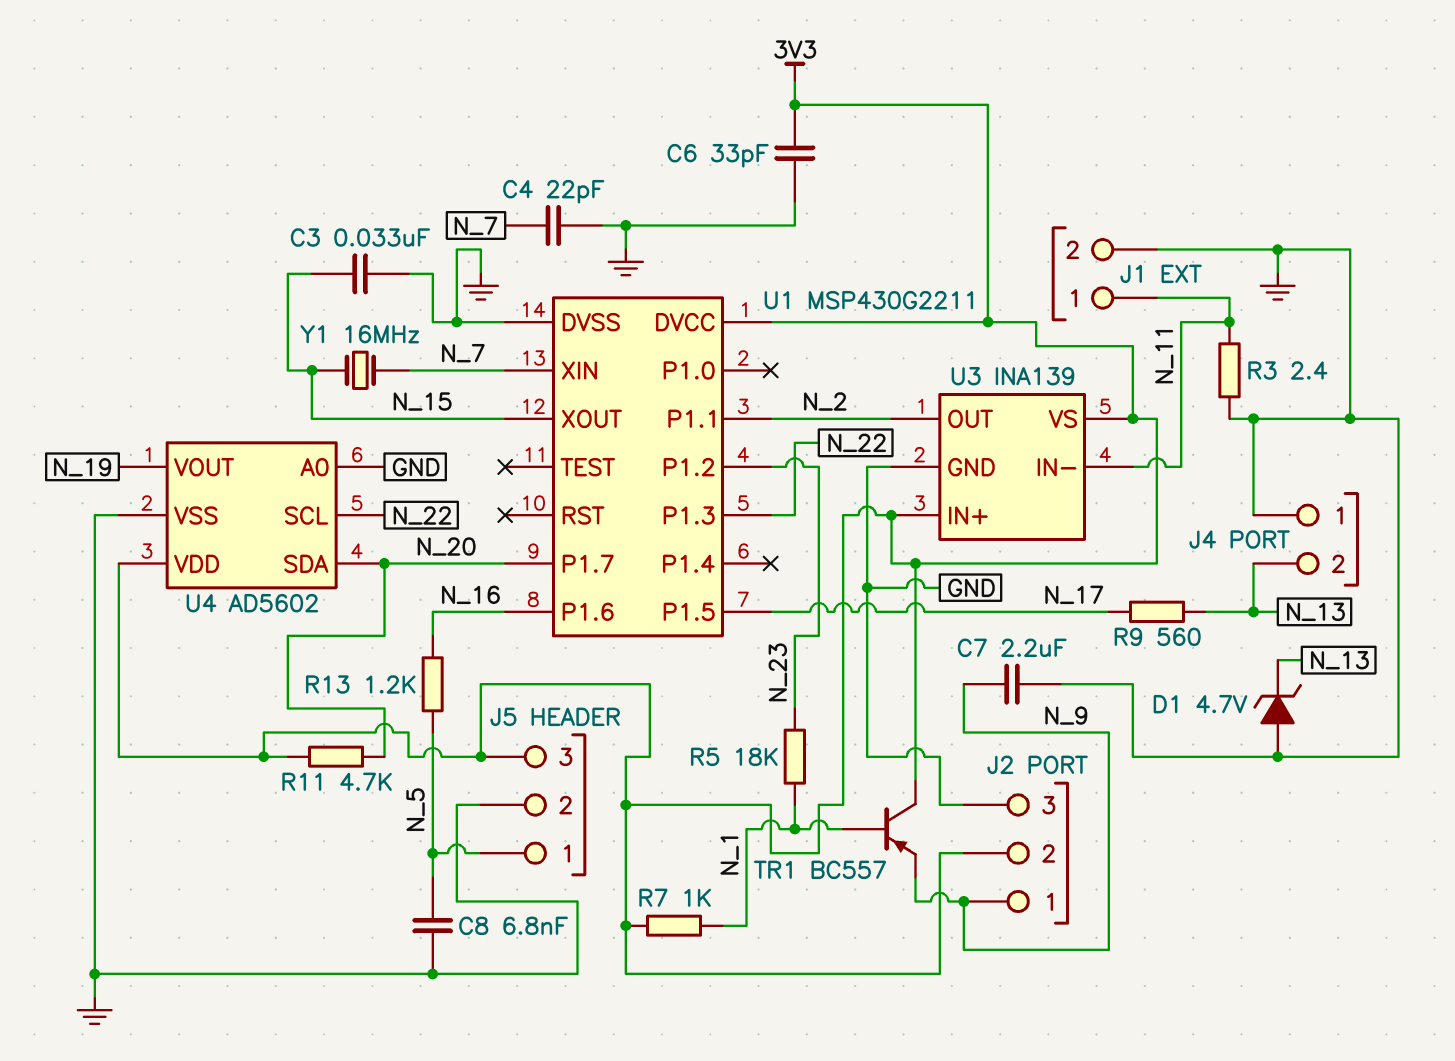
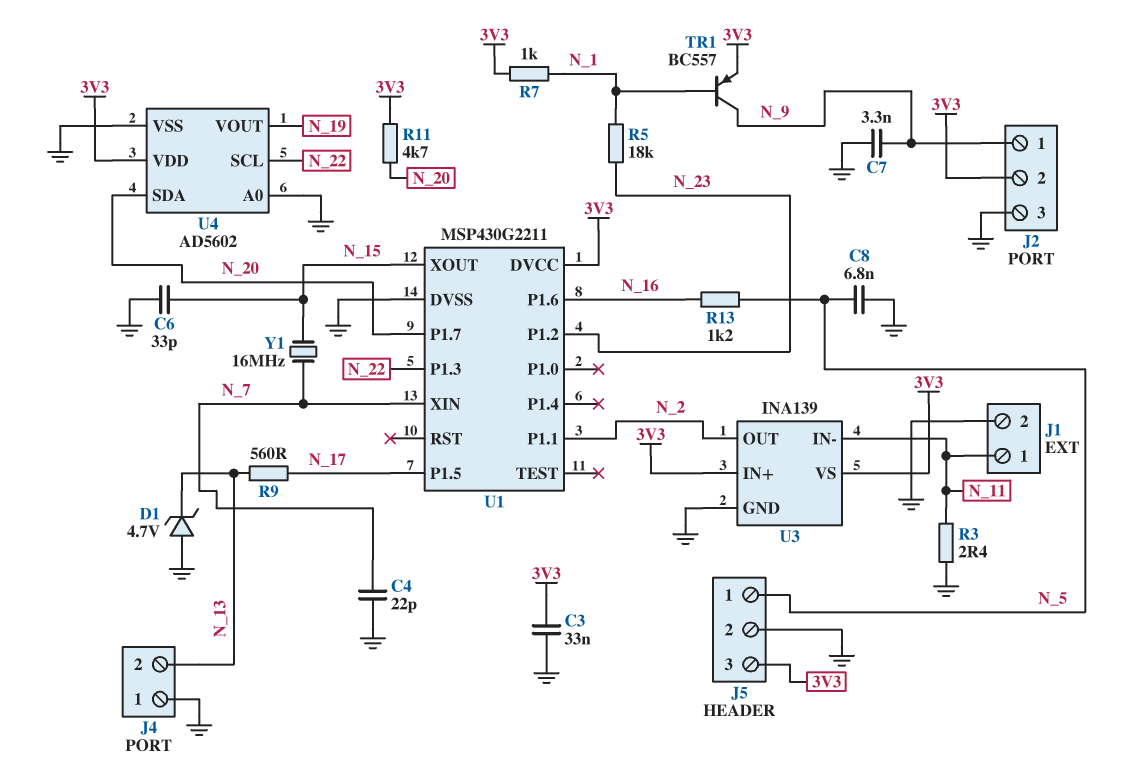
C3: 33nF (GND, N_15) -> 33nF (3V3, GND)
C6: 33pF (3V3, GND) -> 33pF (GND, N_15)
C7: 2.2uF (GND, N_9) -> 3.3nF (GND, N_9)
TR1: PNP BC557 (B N_1, C 3V3, E N_9) -> PNP BC557 (B N_1, C N_9, E 3V3)

